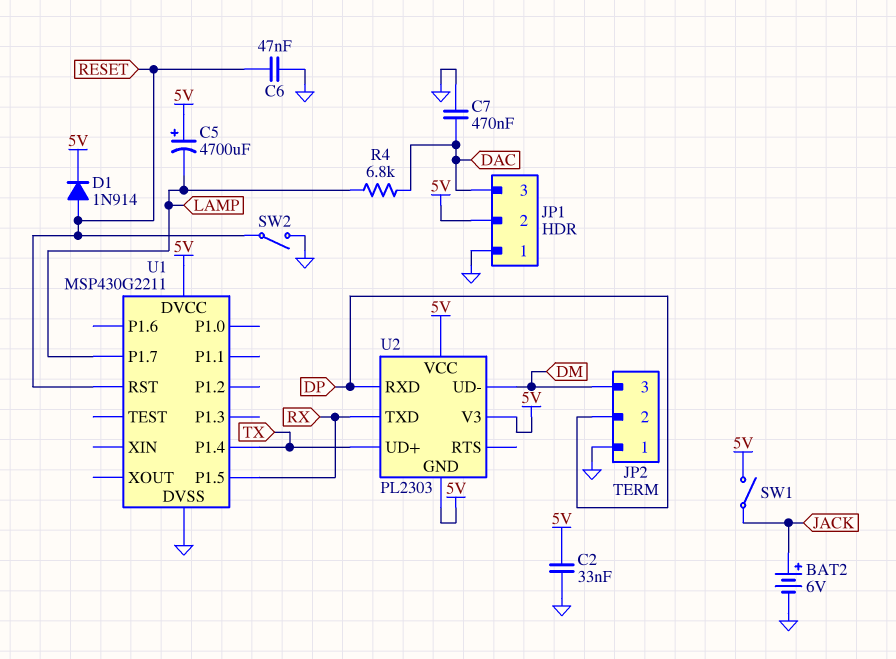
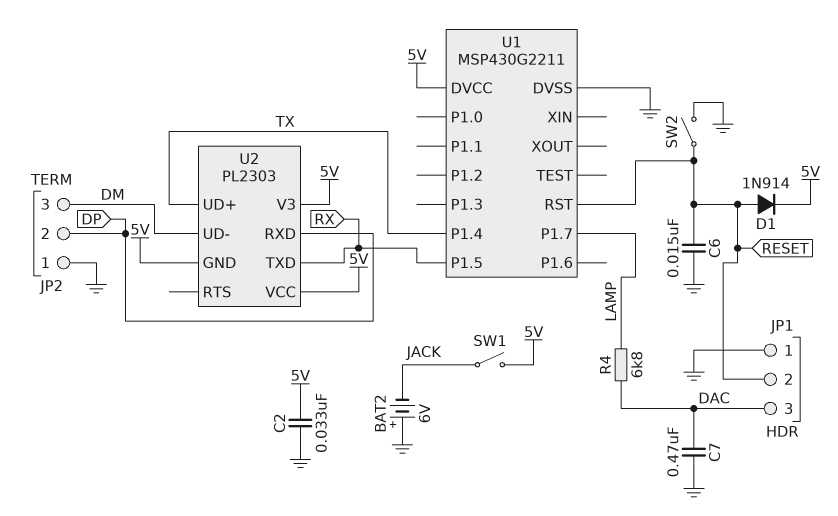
BAT2: 6V (plus JACK, minus GND) -> 6V (plus GND, minus JACK)
C5: 4700uF (plus 5V, minus LAMP) -> none
C6: 47nF (GND, RESET) -> 15nF (GND, RESET)
JP1 pin 2: 5V -> RESET

